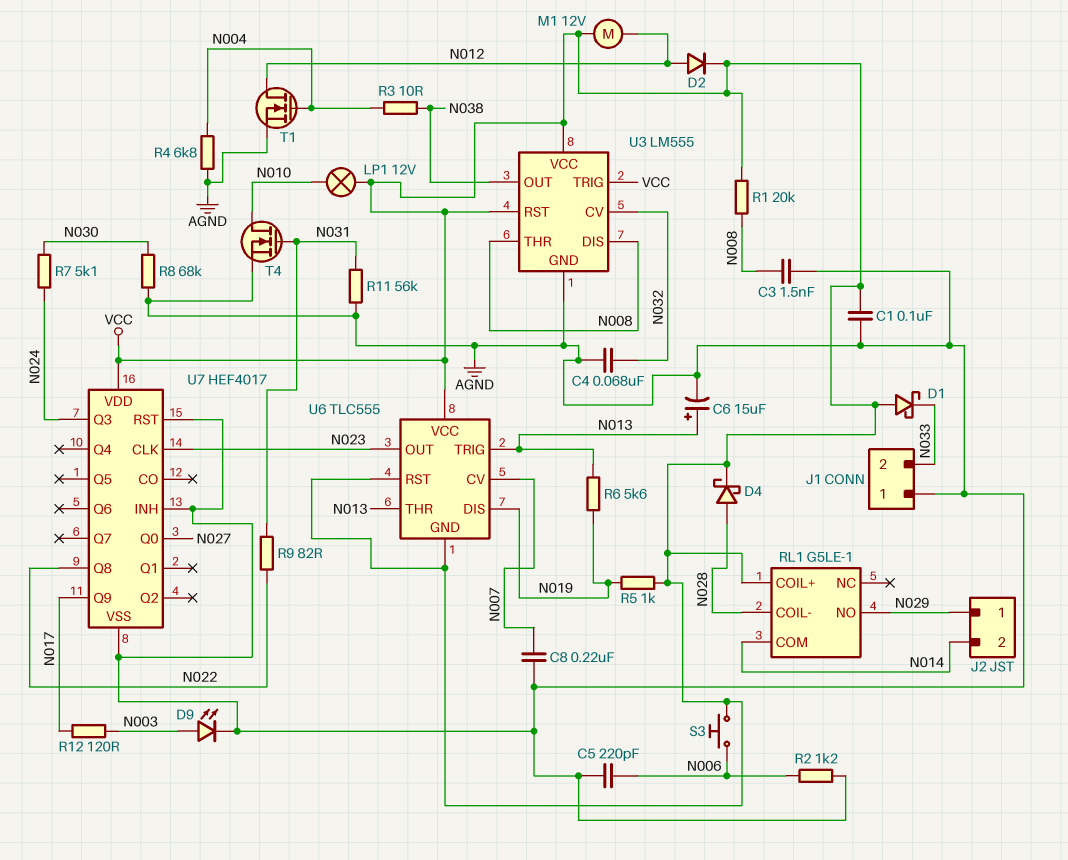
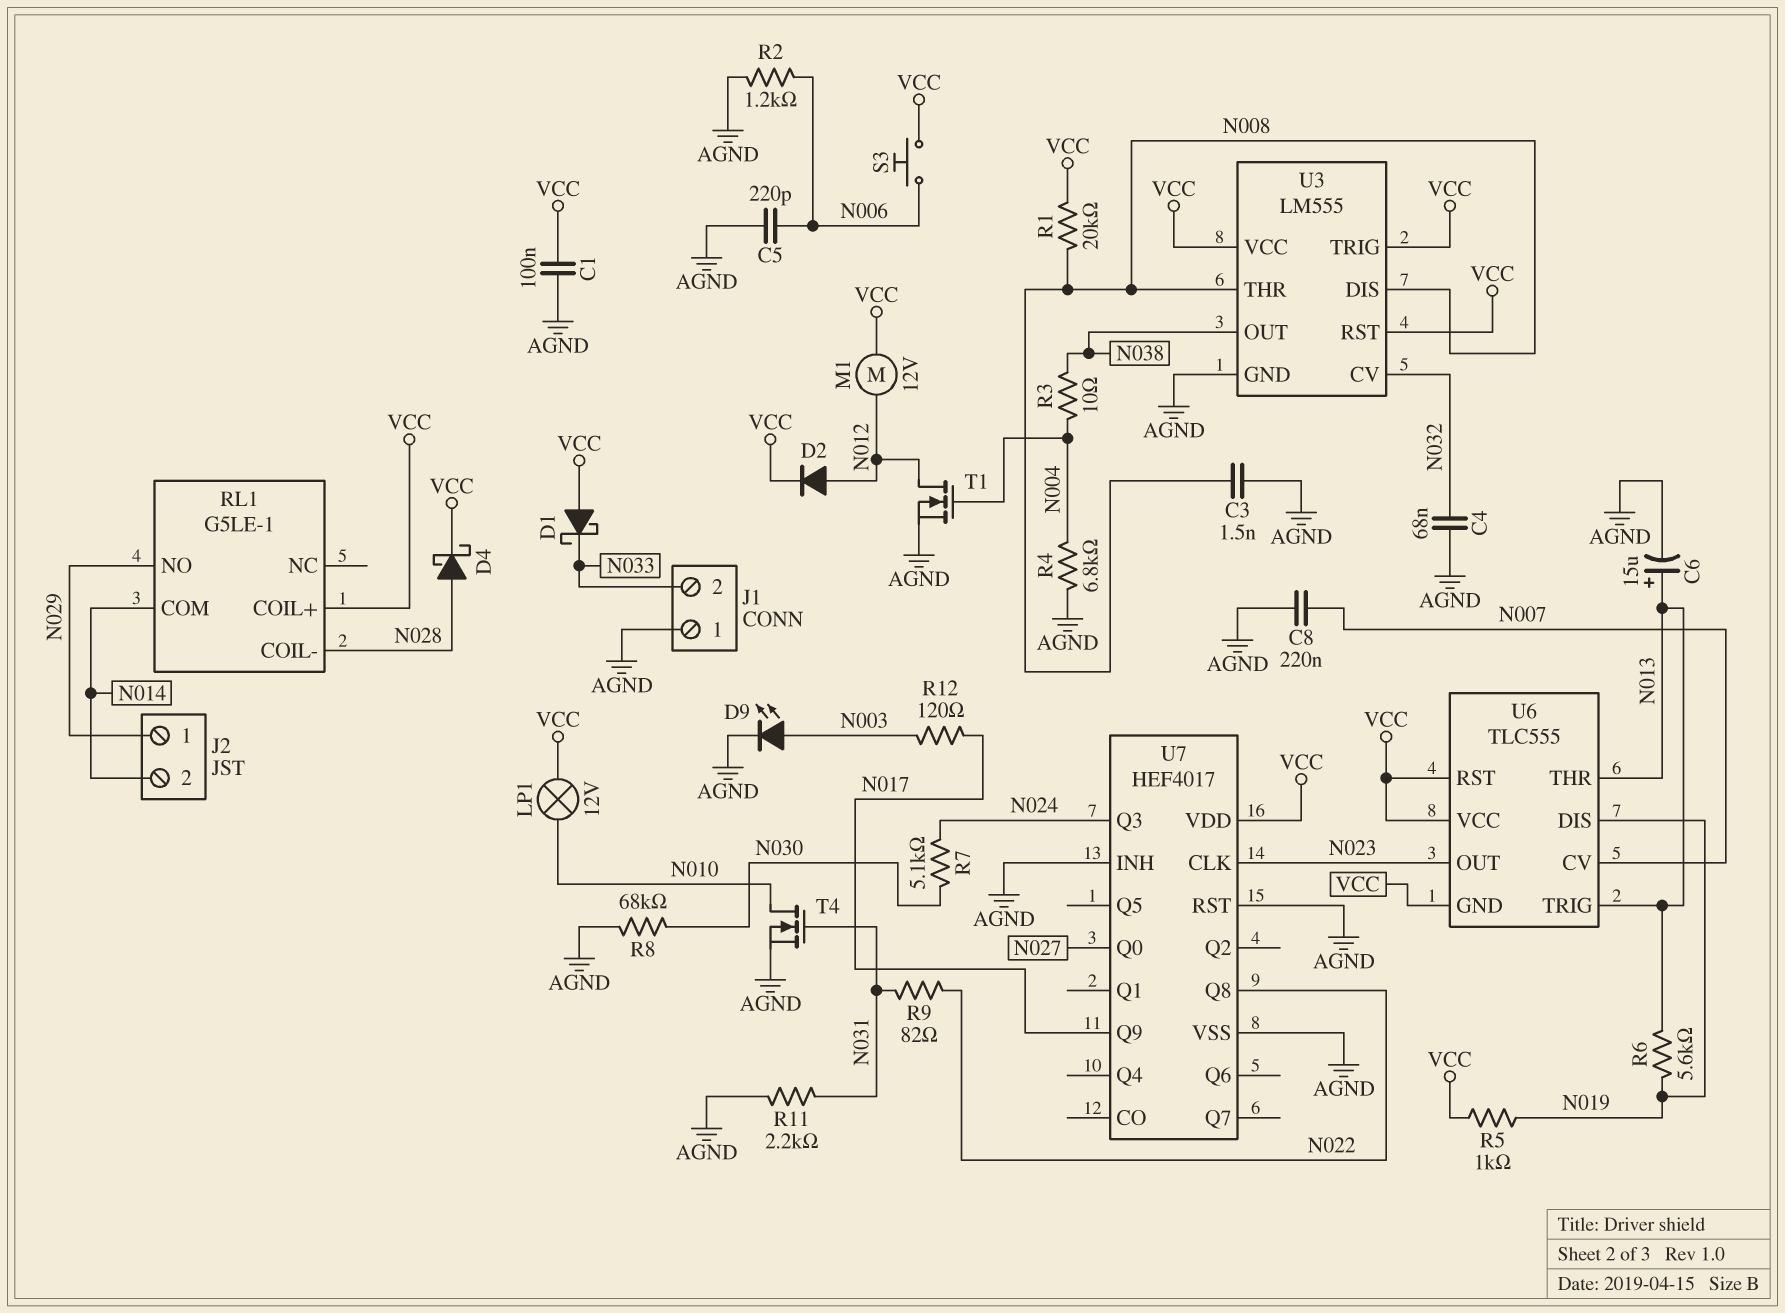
R11: 56k (AGND, N031) -> 2.2k (AGND, N031)

